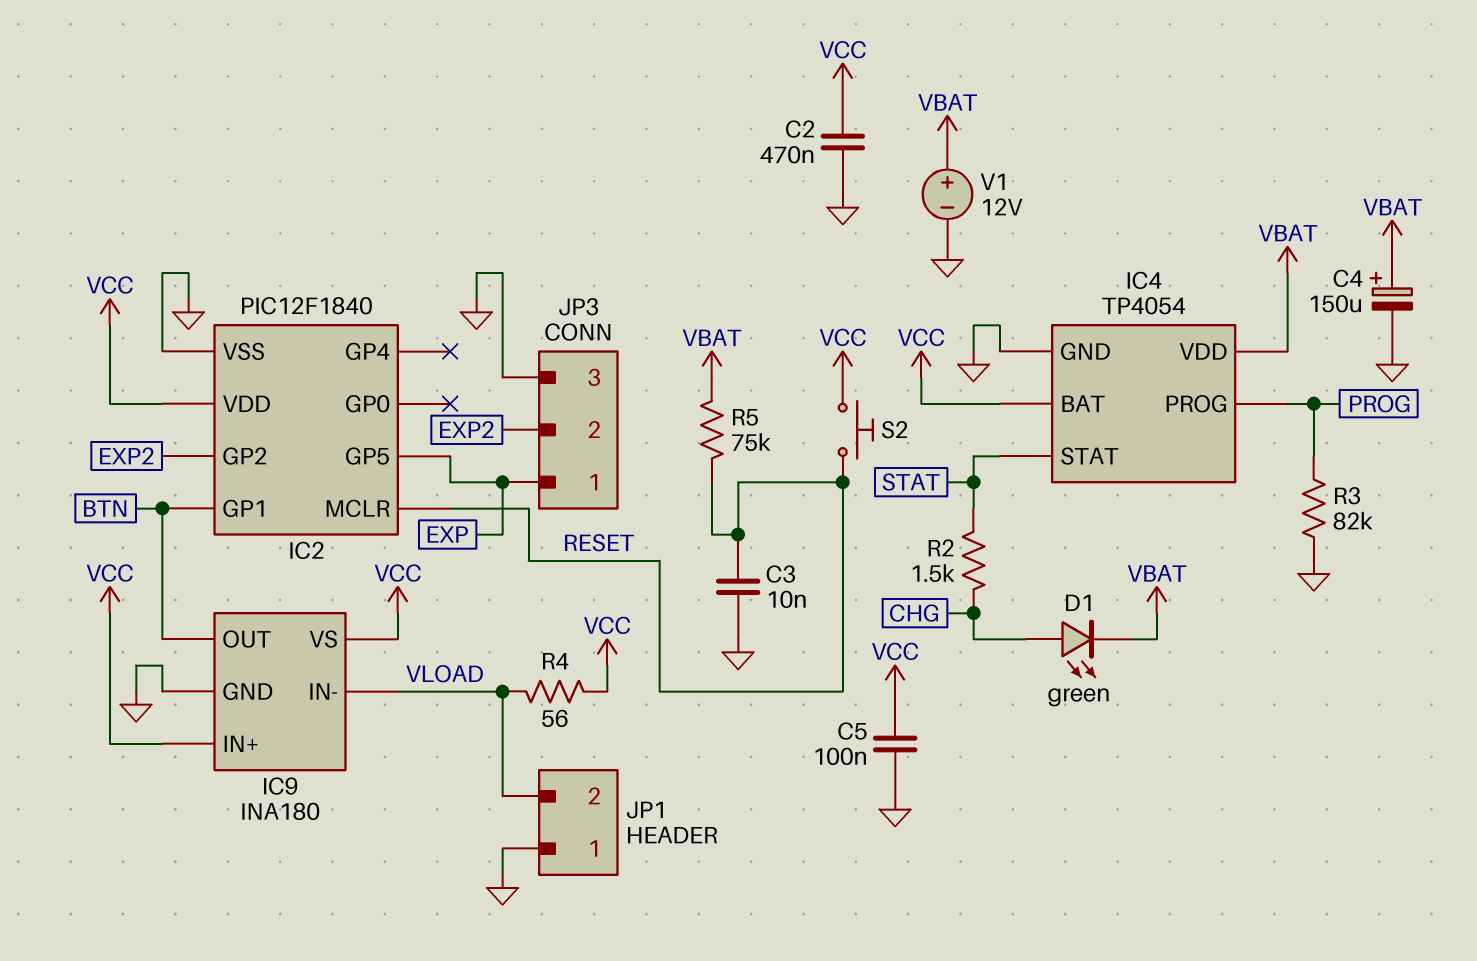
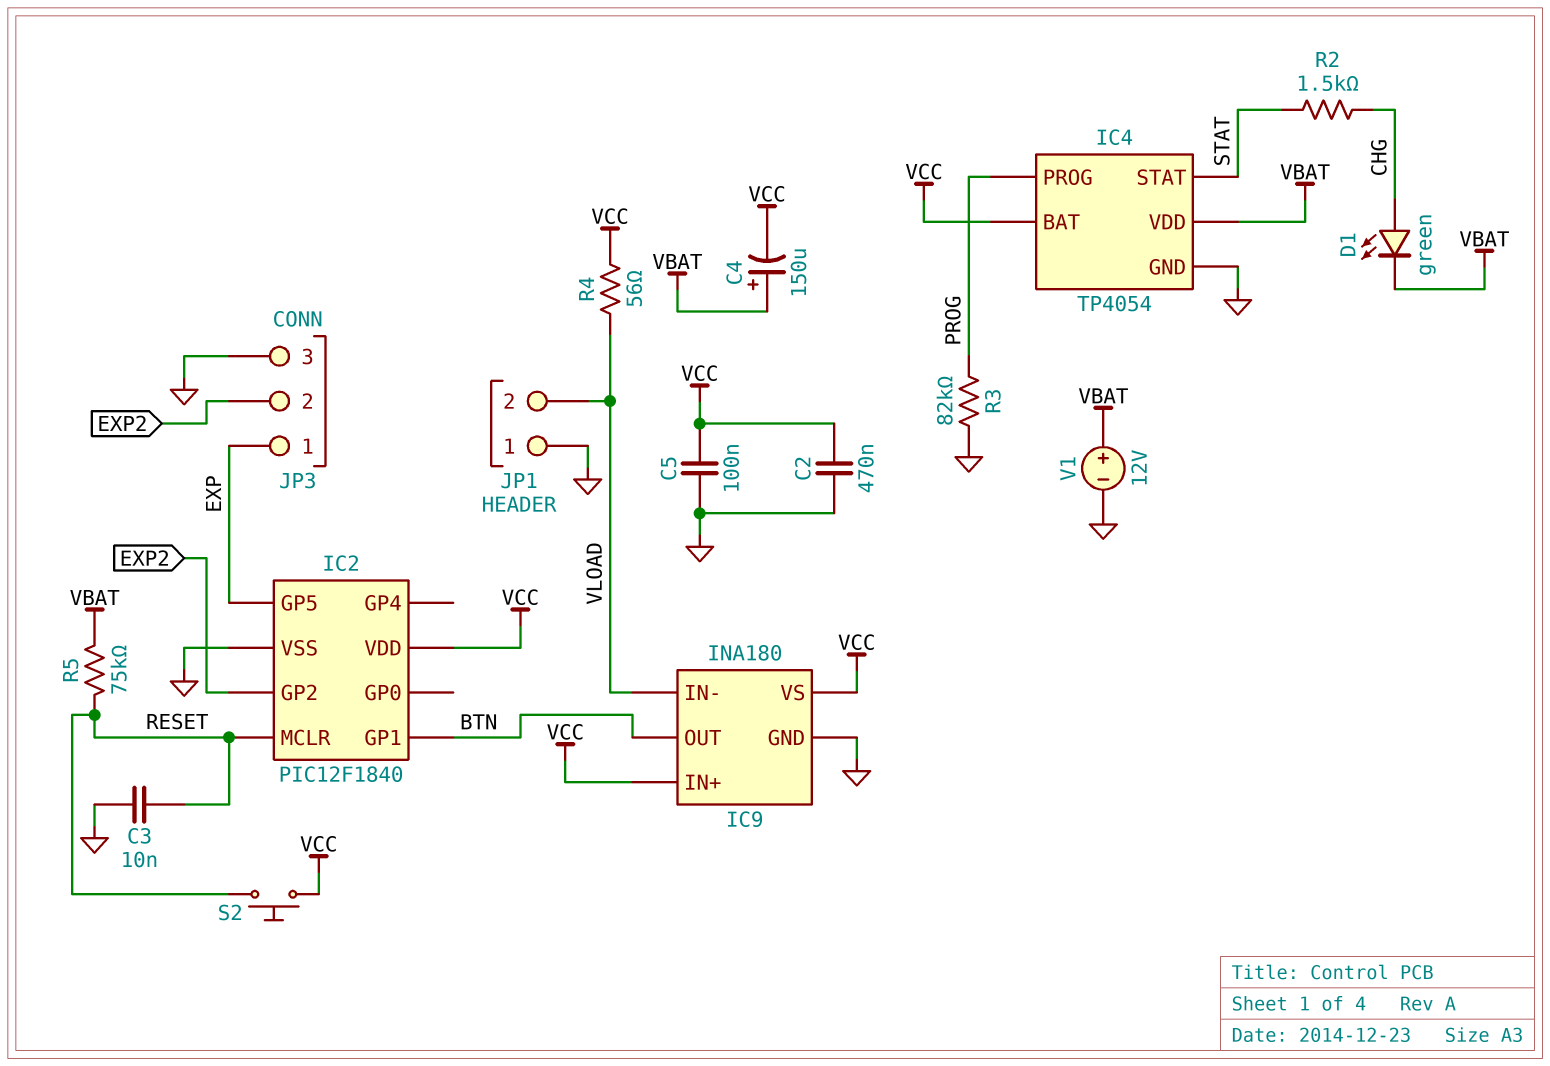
C4: 150uF (plus VBAT, minus GND) -> 150uF (plus VBAT, minus VCC)

